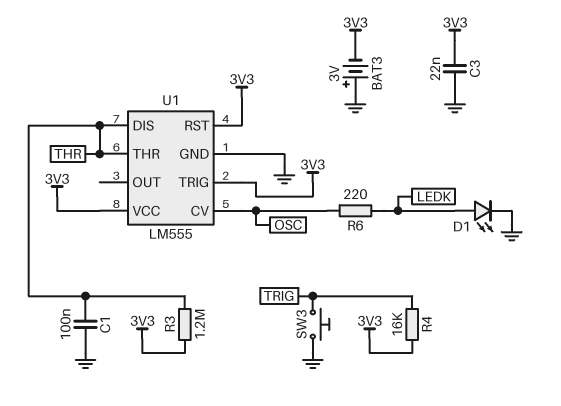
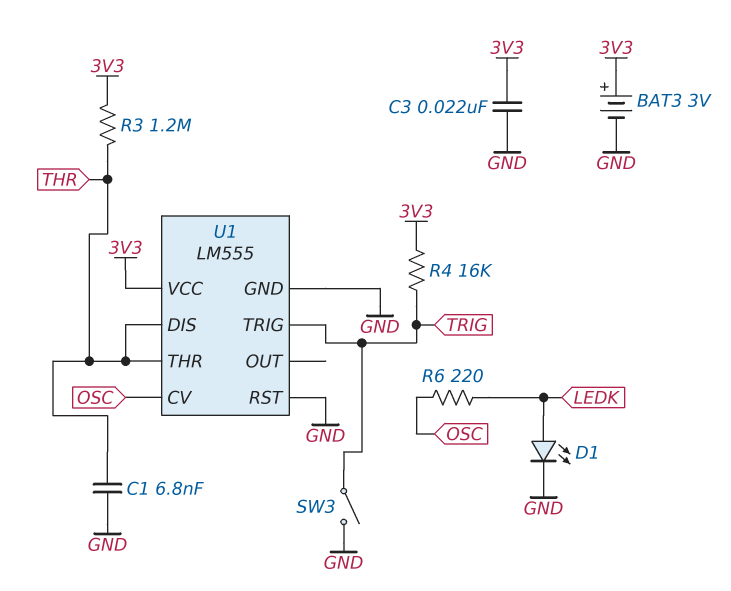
BAT3: 3V (plus GND, minus 3V3) -> 3V (plus 3V3, minus GND)
C1: 100nF (GND, THR) -> 6.8nF (GND, THR)
SW3: button (GND, TRIG) -> switch (GND, TRIG)
U1 pin RST: 3V3 -> GND
U1 pin TRIG: 3V3 -> TRIG

